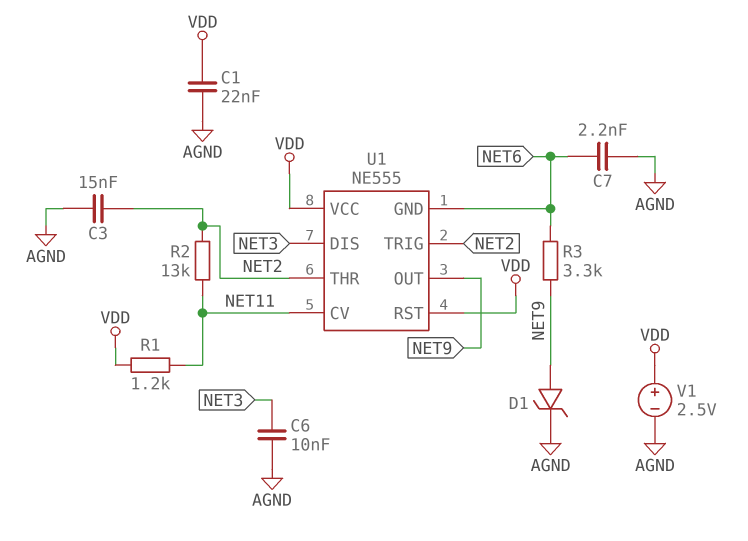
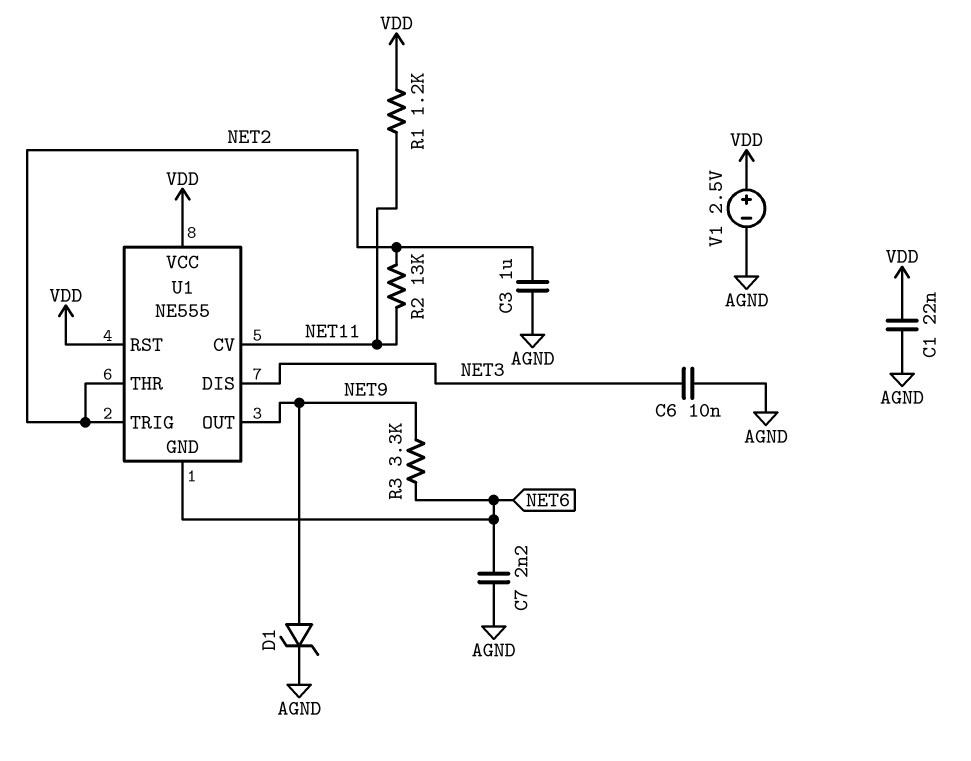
C3: 15nF (AGND, NET2) -> 1uF (AGND, NET2)

